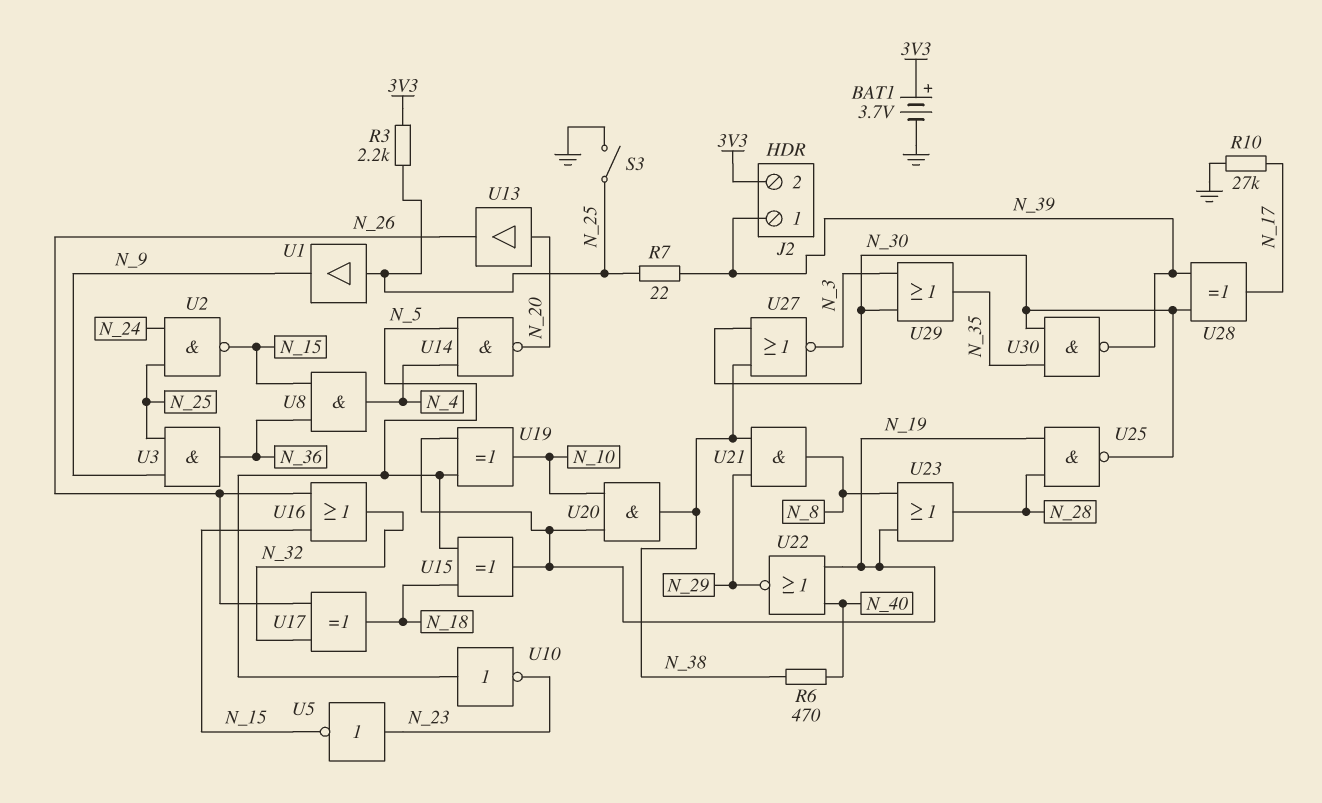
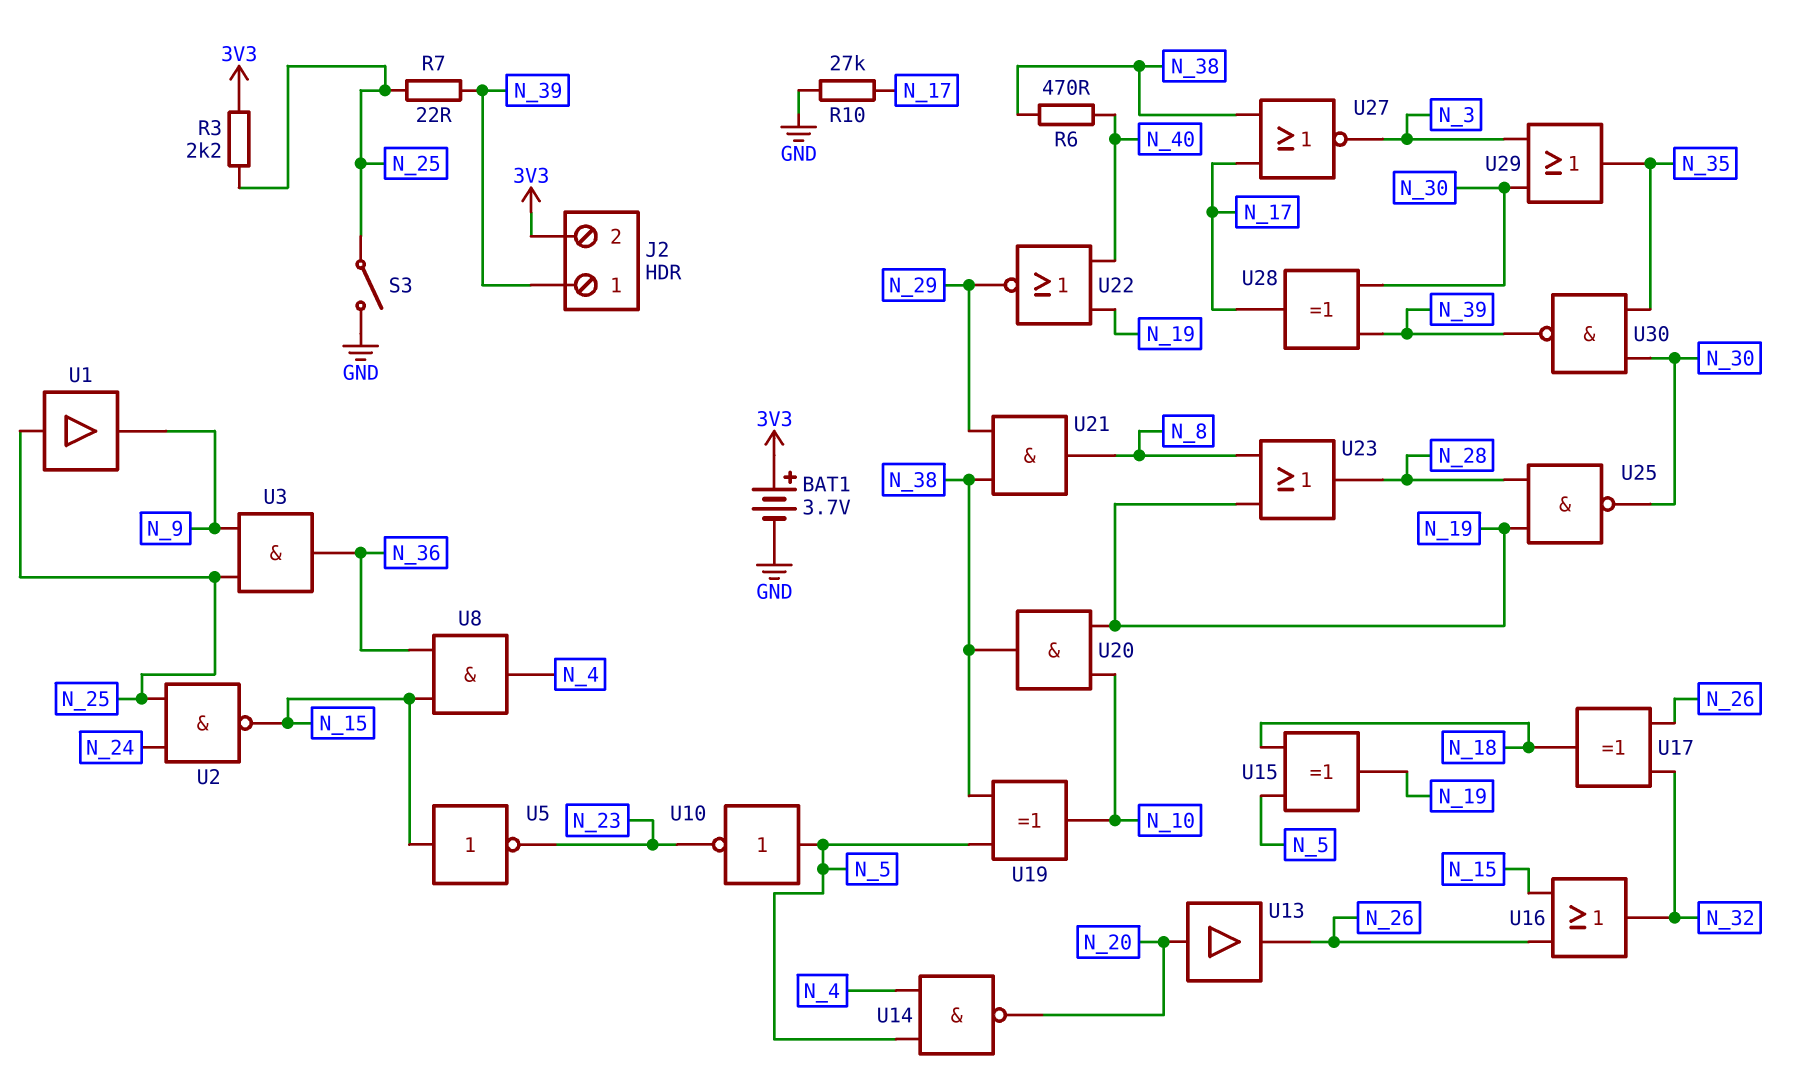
U5: NOT (in N_23, out N_15) -> NOT (in N_15, out N_23)
U19: XOR (in N_5, in N_19, out N_10) -> XOR (in N_5, in N_38, out N_10)
U27: NOR (in N_30, in N_38, out N_3) -> NOR (in N_17, in N_38, out N_3)

